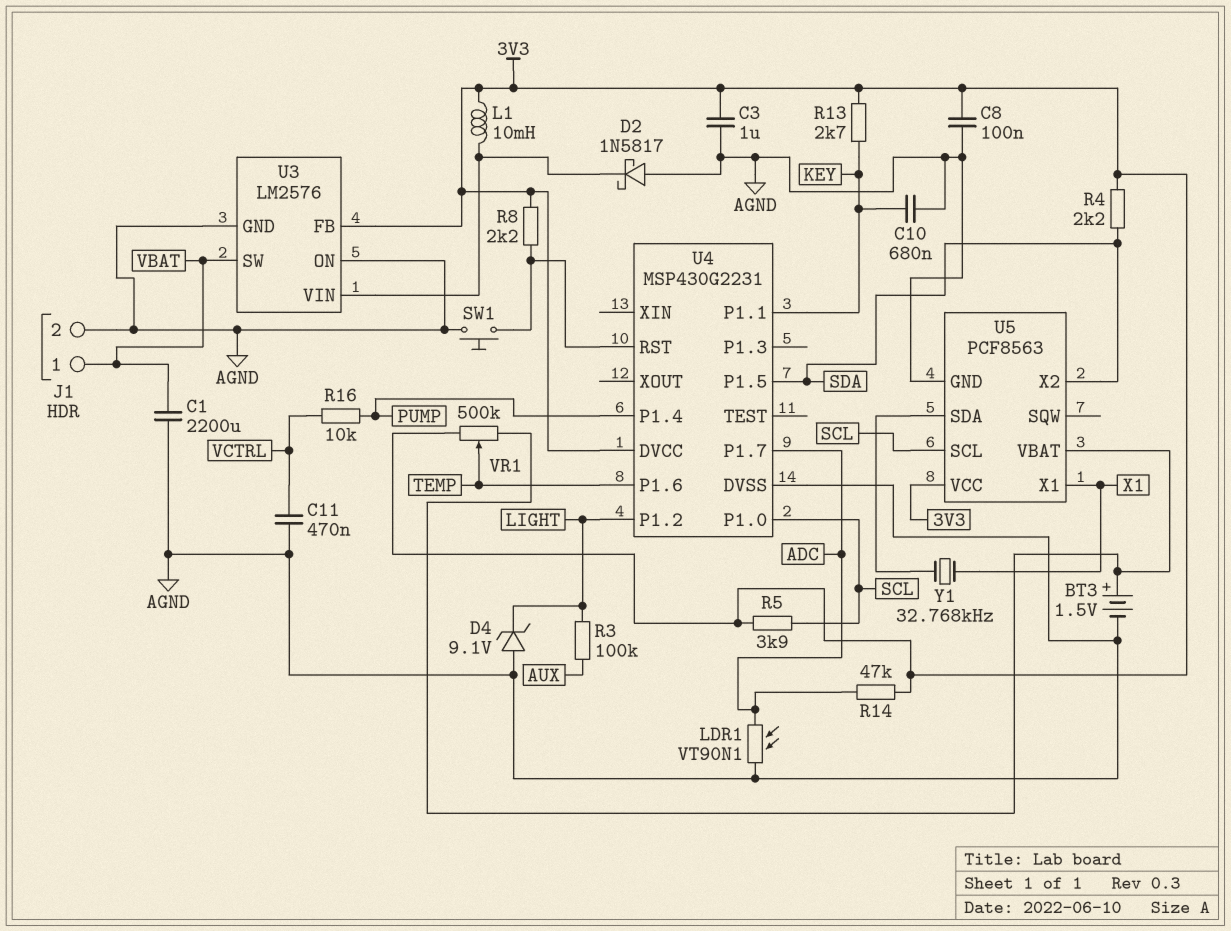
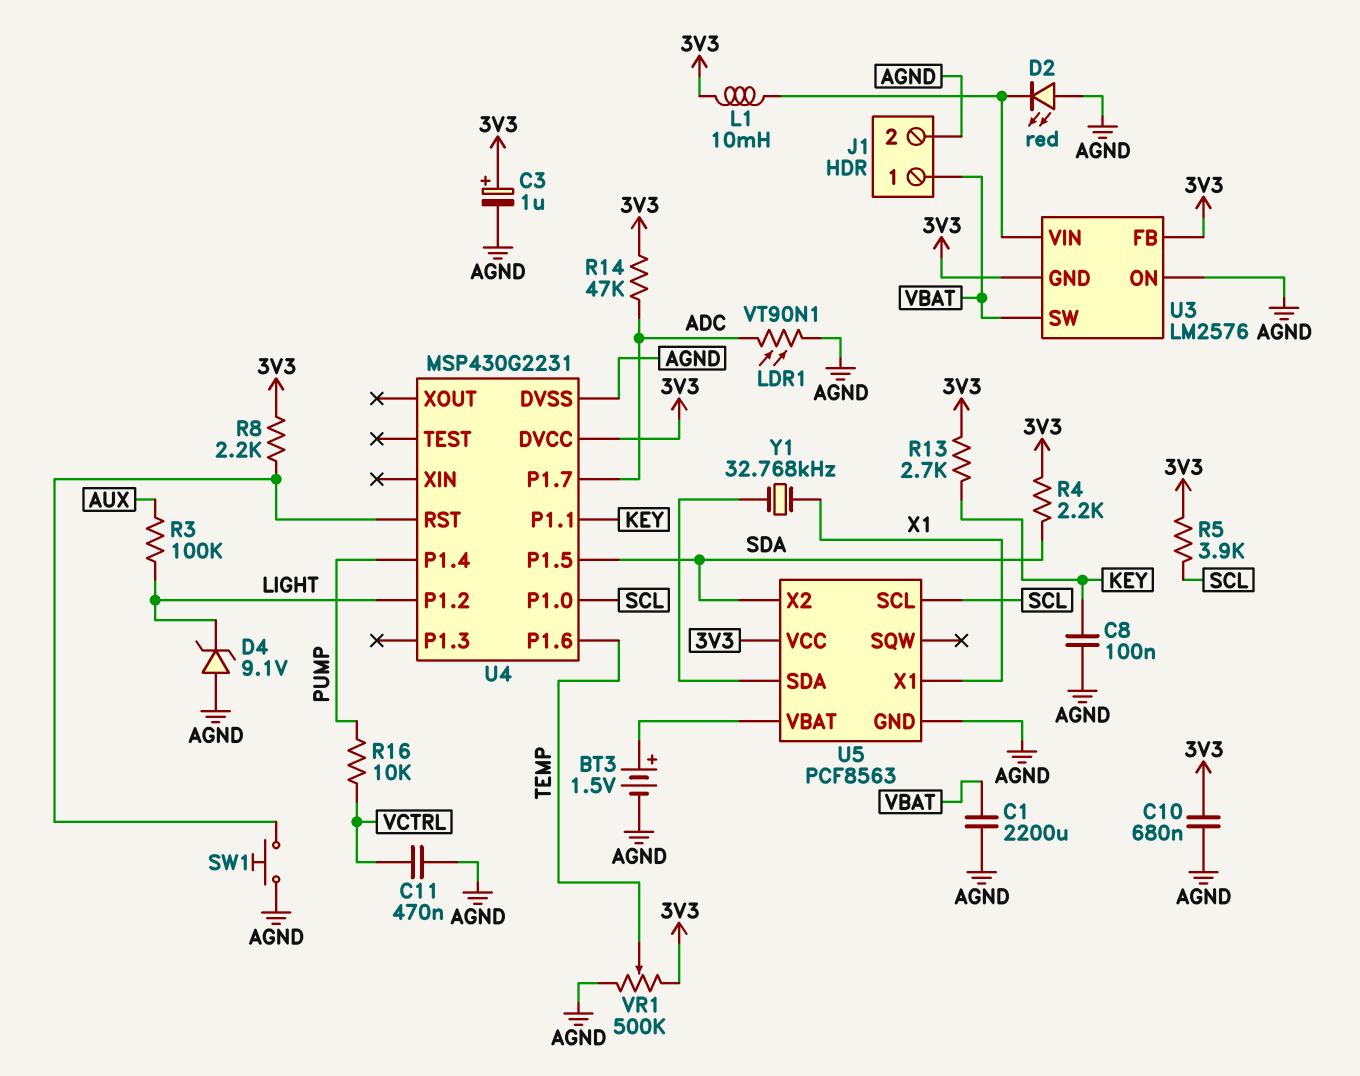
C3: 1uF (3V3, AGND) -> 1uF (plus 3V3, minus AGND)
C8: 100nF (3V3, AGND) -> 100nF (AGND, KEY)
C10: 680nF (AGND, KEY) -> 680nF (3V3, AGND)
D2: schottky 1N5817 (A AGND, K U3/VIN) -> LED red (A AGND, K U3/VIN)
U3 pin GND: AGND -> 3V3
VR1: 500k (3V3, U5/VBAT, wiper TEMP) -> 500k (3V3, AGND, wiper TEMP)

